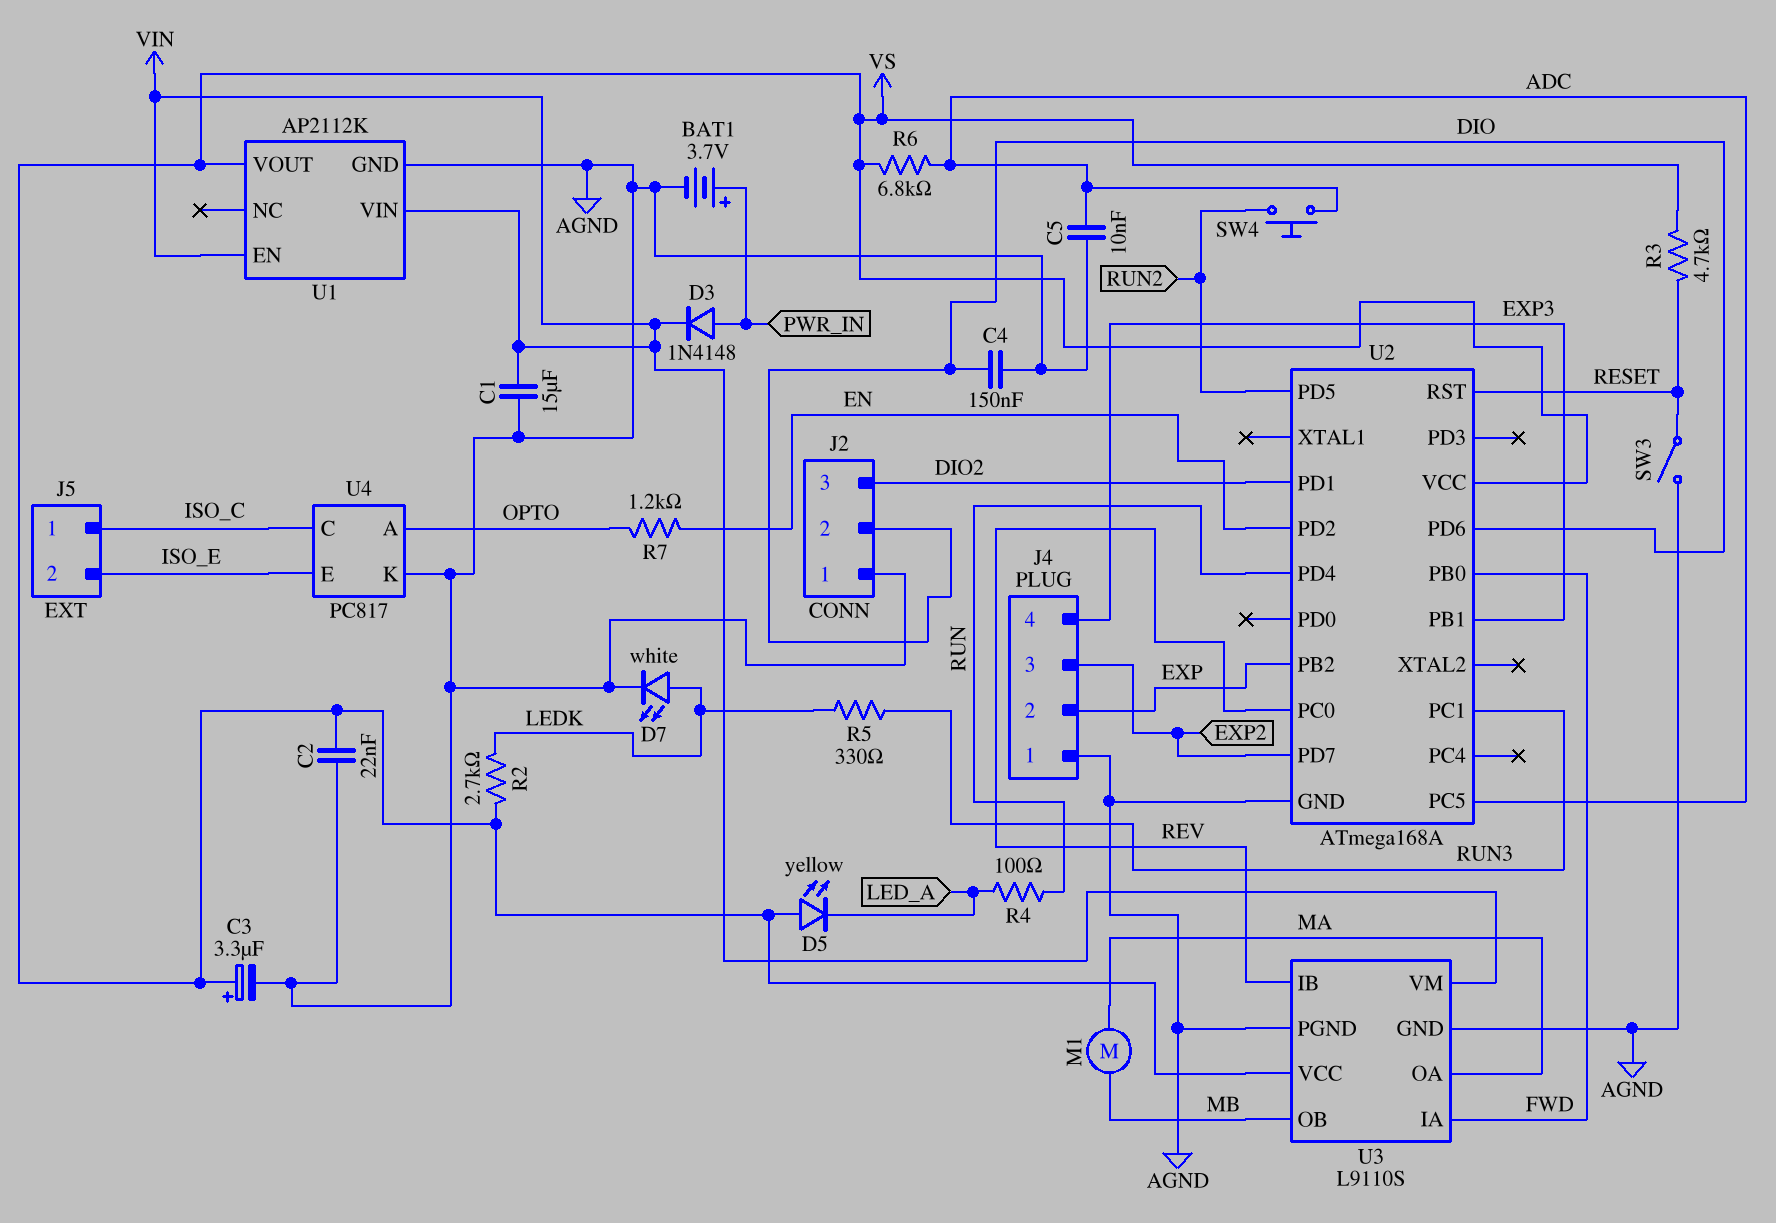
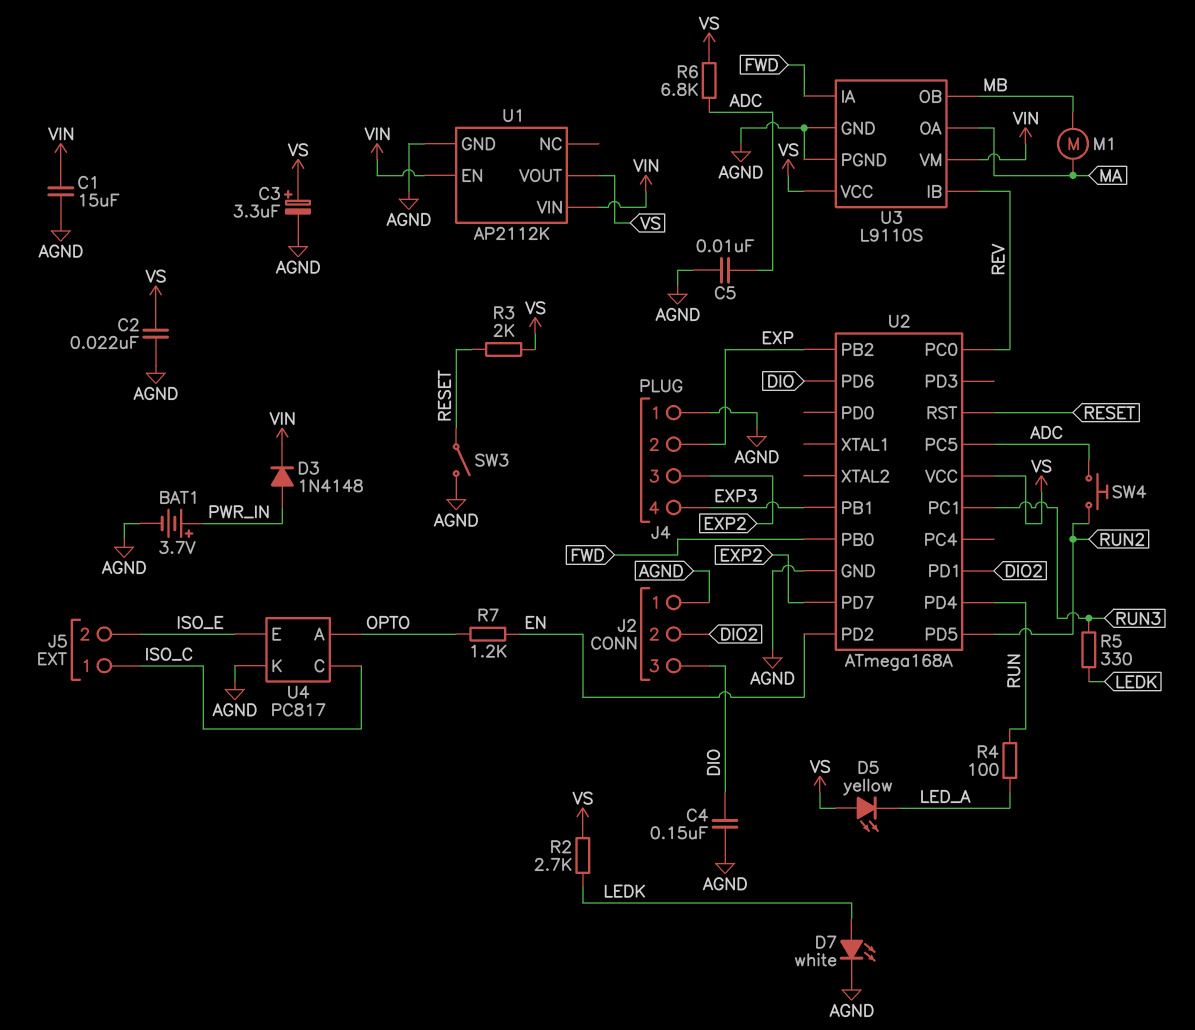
J2 pin 2: DIO -> DIO2
J2 pin 3: DIO2 -> DIO
R3: 4.7k (RESET, VS) -> 2k (RESET, VS)

